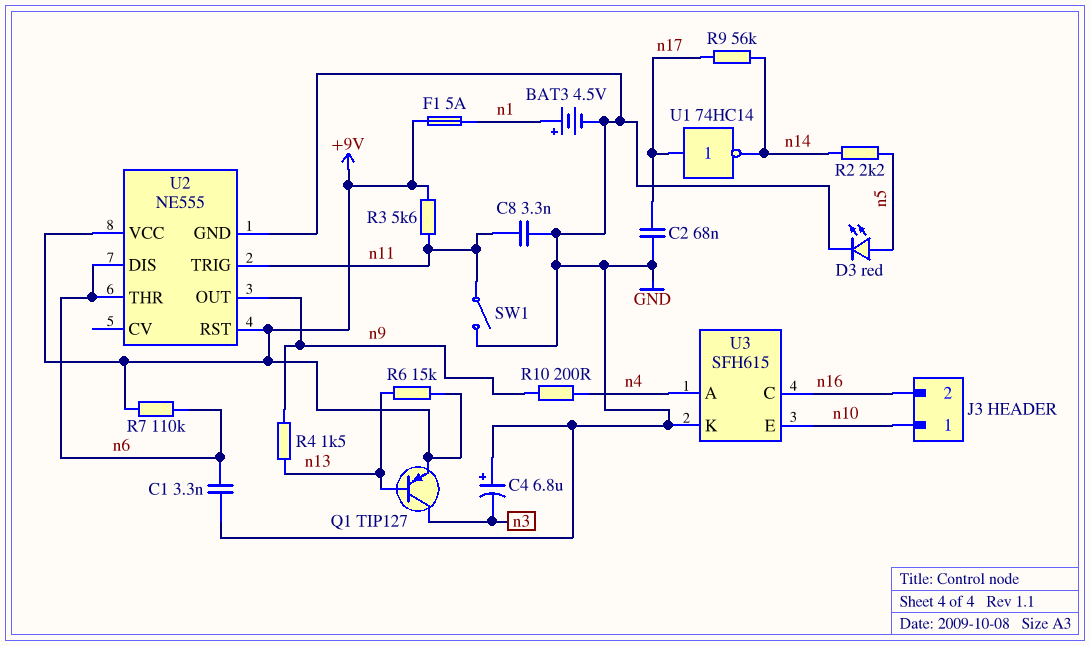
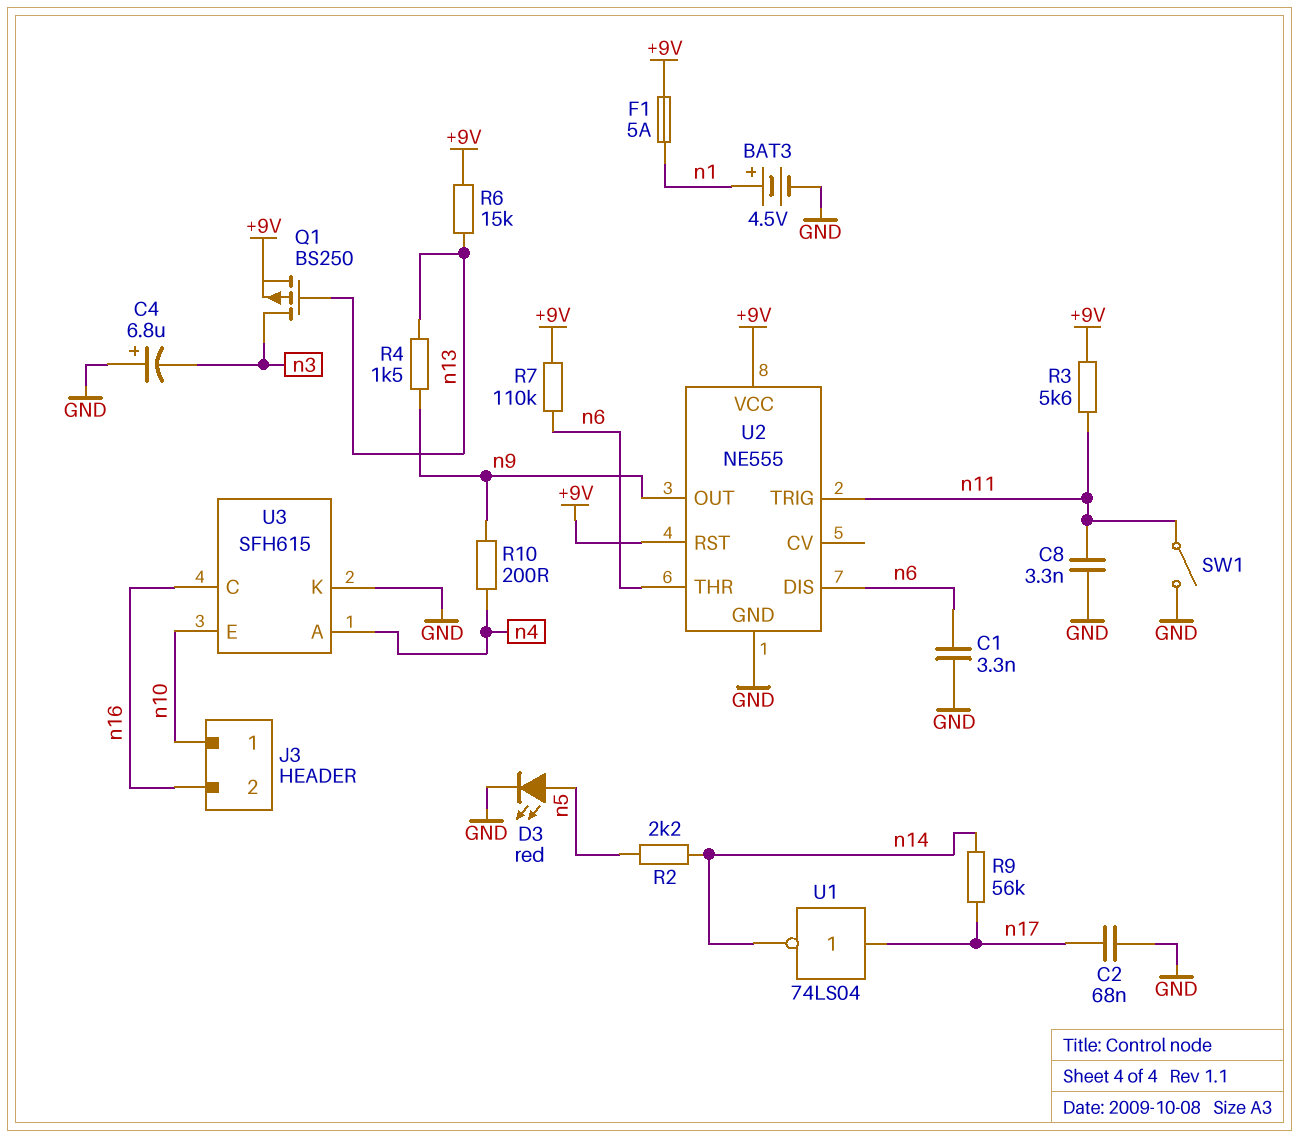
Q1: PNP TIP127 (B n13, C n3, E +9V) -> PMOS BS250 (G n13, D n3, S +9V)
U1: NOT 74HC14 (in n17, out n14) -> NOT 74LS04 (in n17, out n14)

